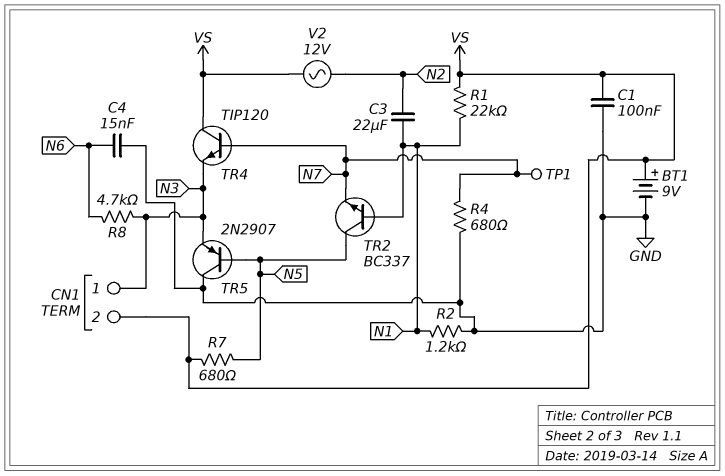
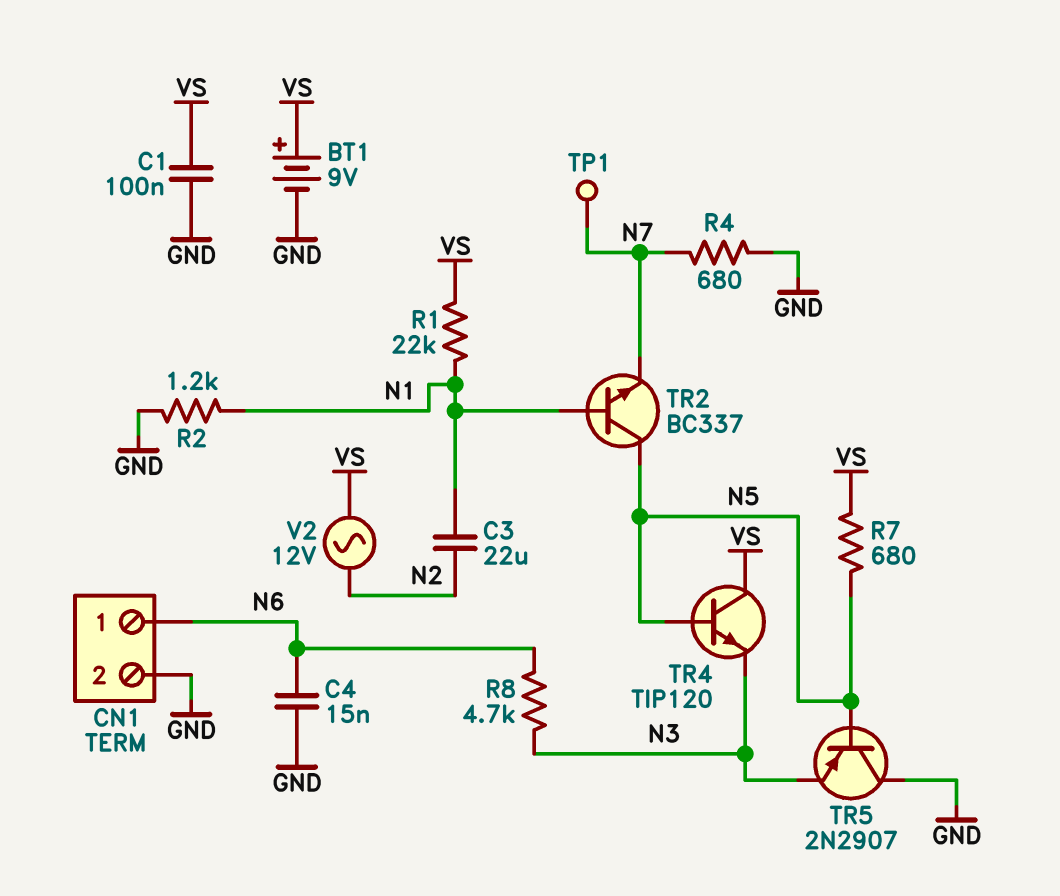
CN1 pin 1: N3 -> N6
CN1 pin 2: VS -> GND
TR4: NPN TIP120 (B N7, C VS, E N3) -> NPN TIP120 (B N5, C VS, E N3)

